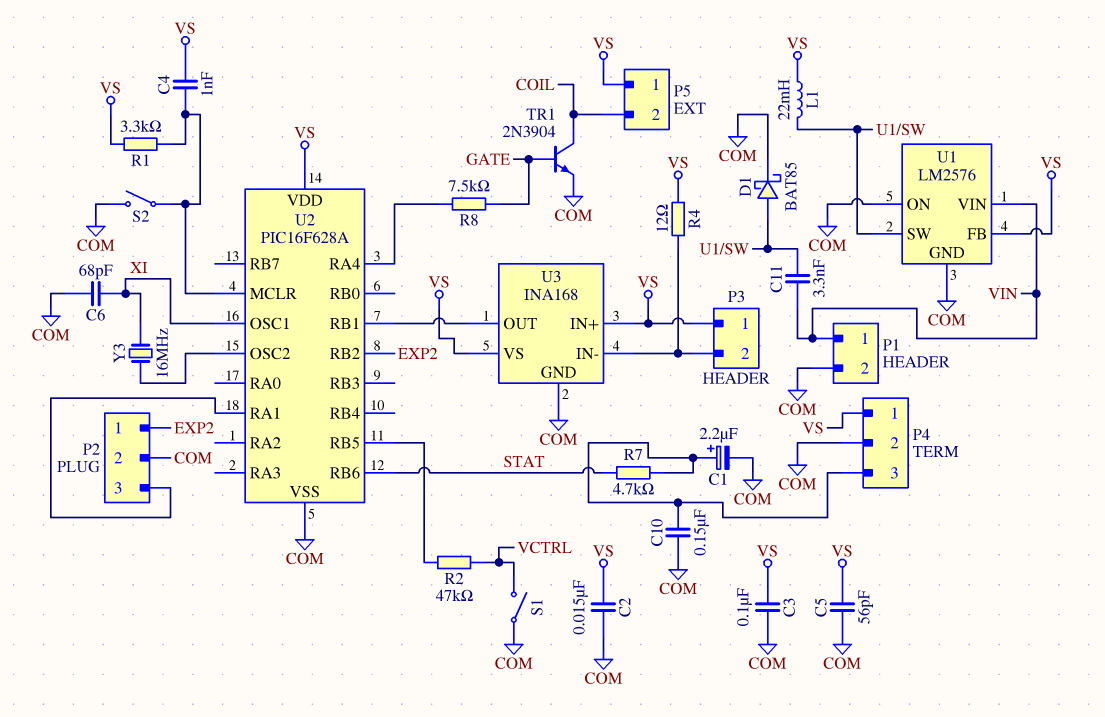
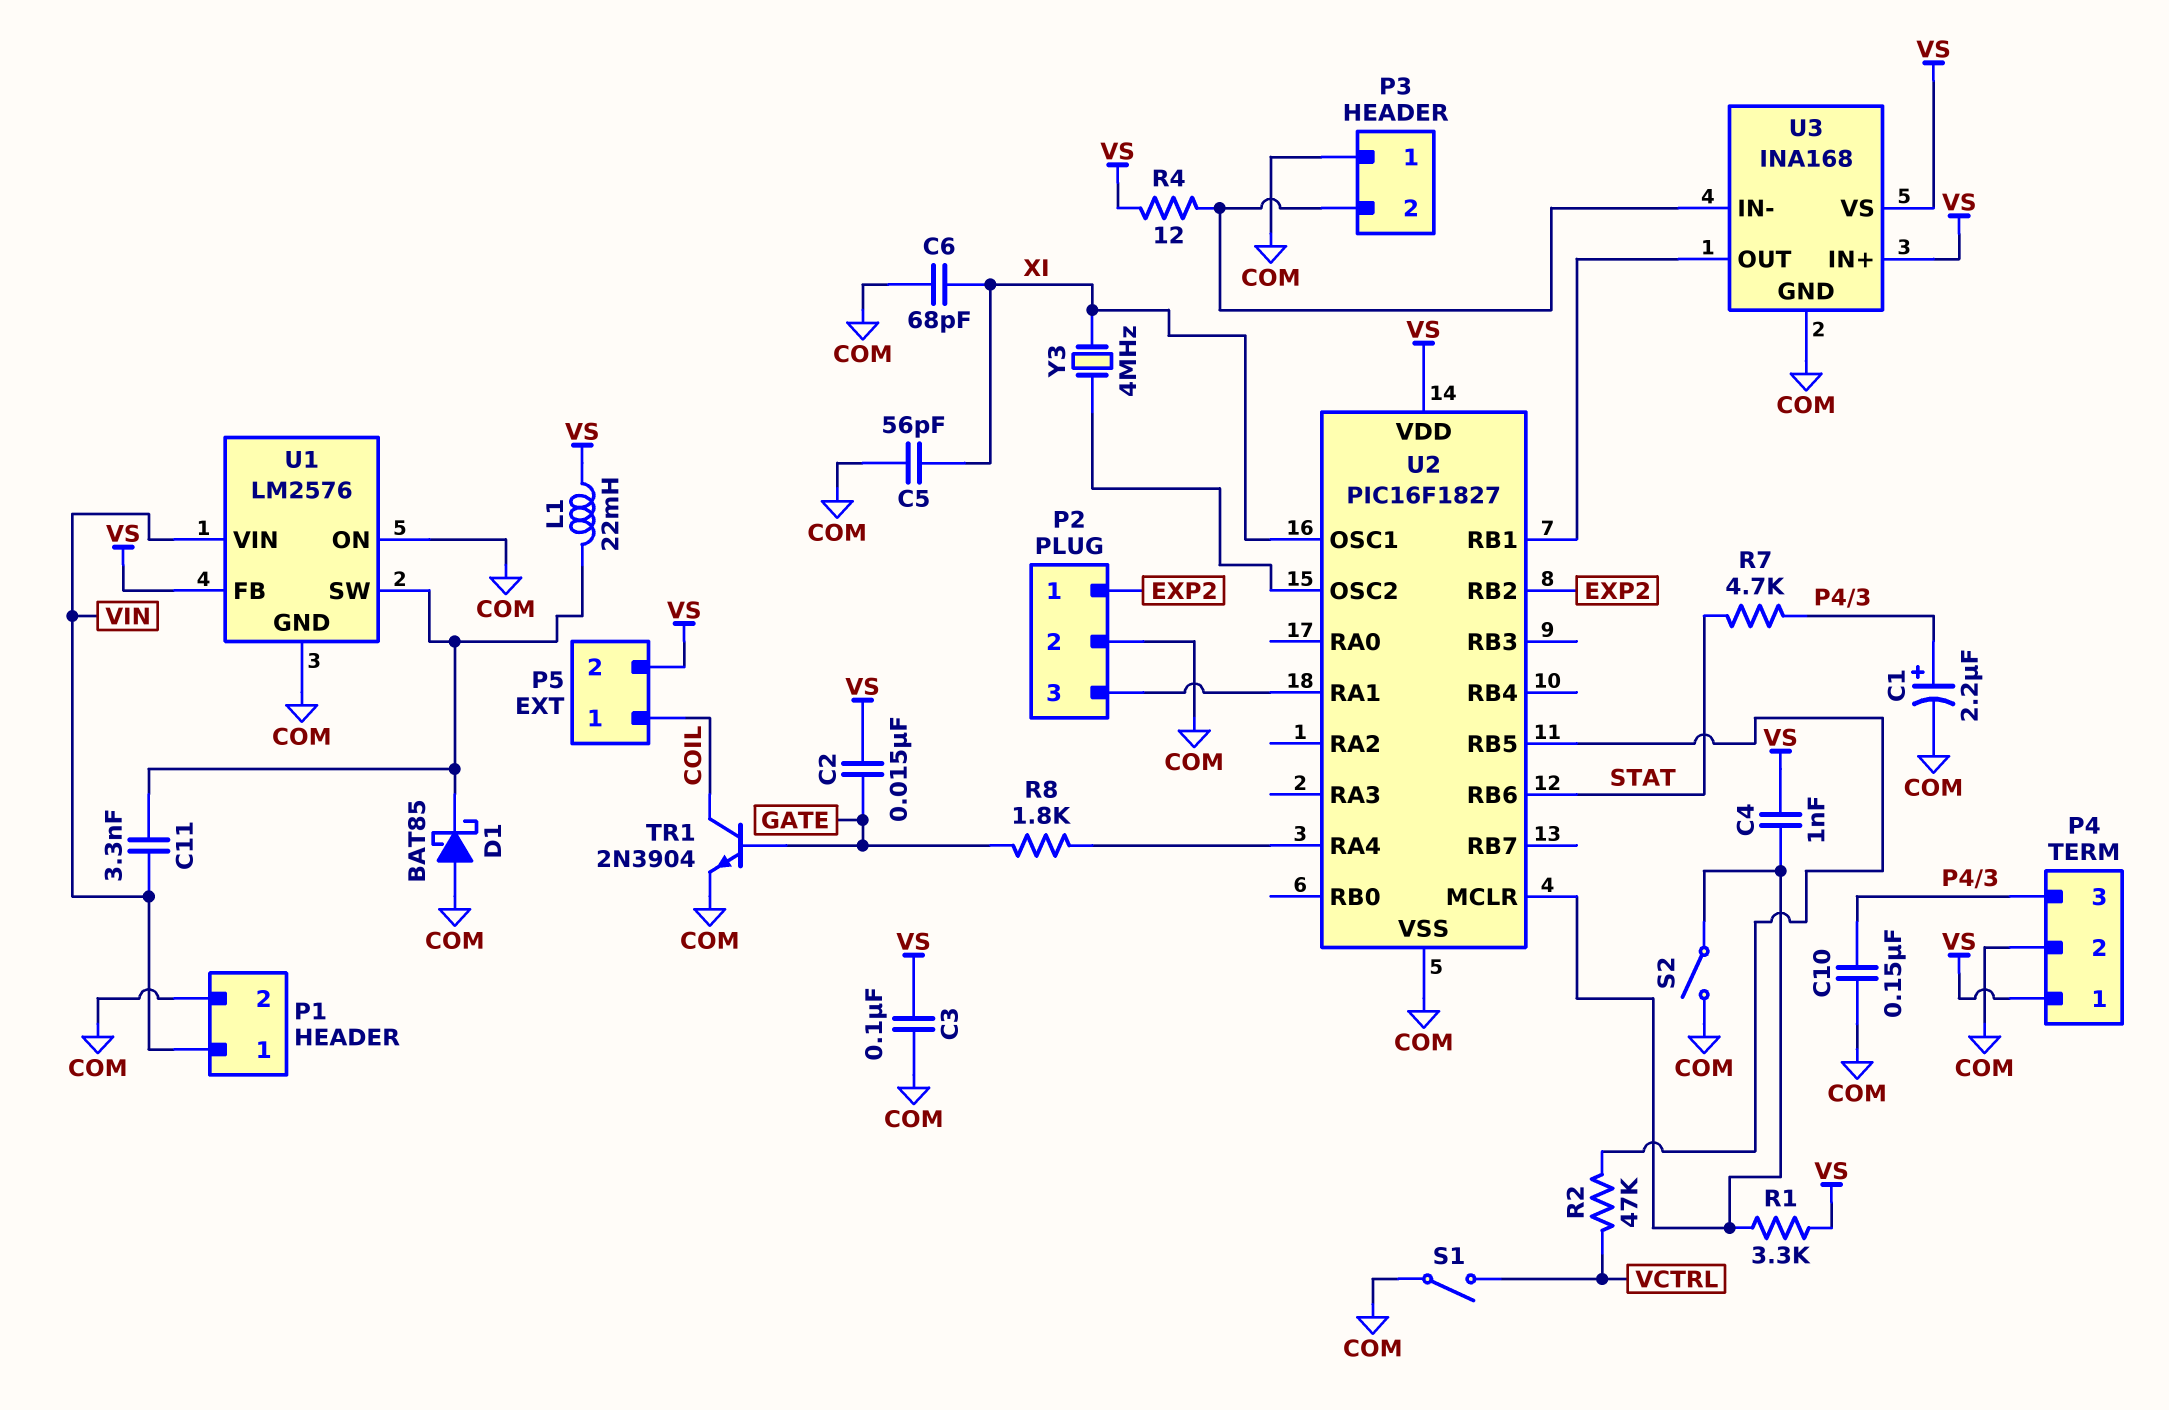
C2: 15nF (COM, VS) -> 15nF (GATE, VS)
C5: 56pF (COM, VS) -> 56pF (COM, XI)
D1: schottky BAT85 (A U1/SW, K COM) -> schottky BAT85 (A COM, K U1/SW)
P3 pin 1: VS -> COM
P5 pin 1: VS -> COIL
P5 pin 2: COIL -> VS
R8: 7.5k (GATE, U2/RA4) -> 1.8k (GATE, U2/RA4)
U2: PIC16F628A -> PIC16F1827
Y3: 16MHz (U2/OSC2, XI) -> 4MHz (U2/OSC2, XI)

